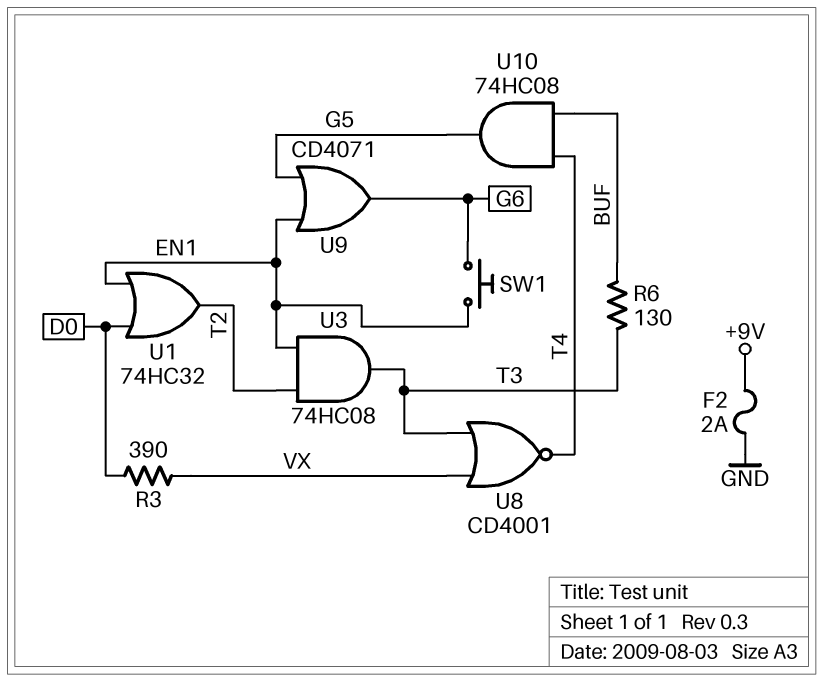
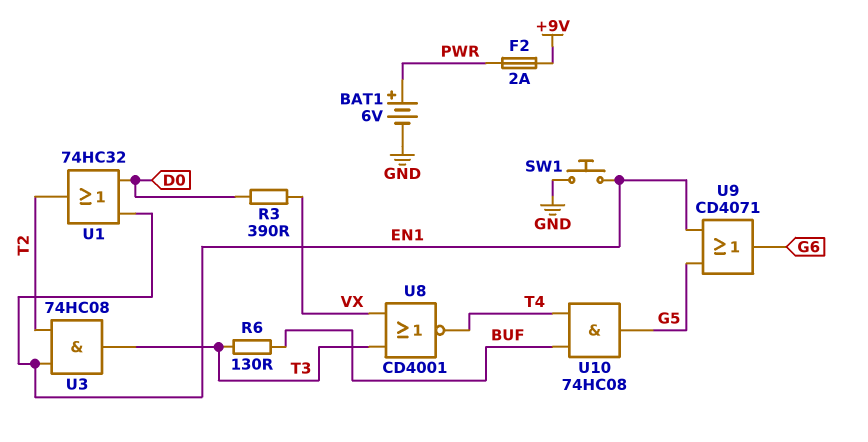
BAT1: none -> 6V (plus PWR, minus GND)
F2: 2A (+9V, GND) -> 2A (+9V, PWR)
SW1: button (EN1, G6) -> button (EN1, GND)

